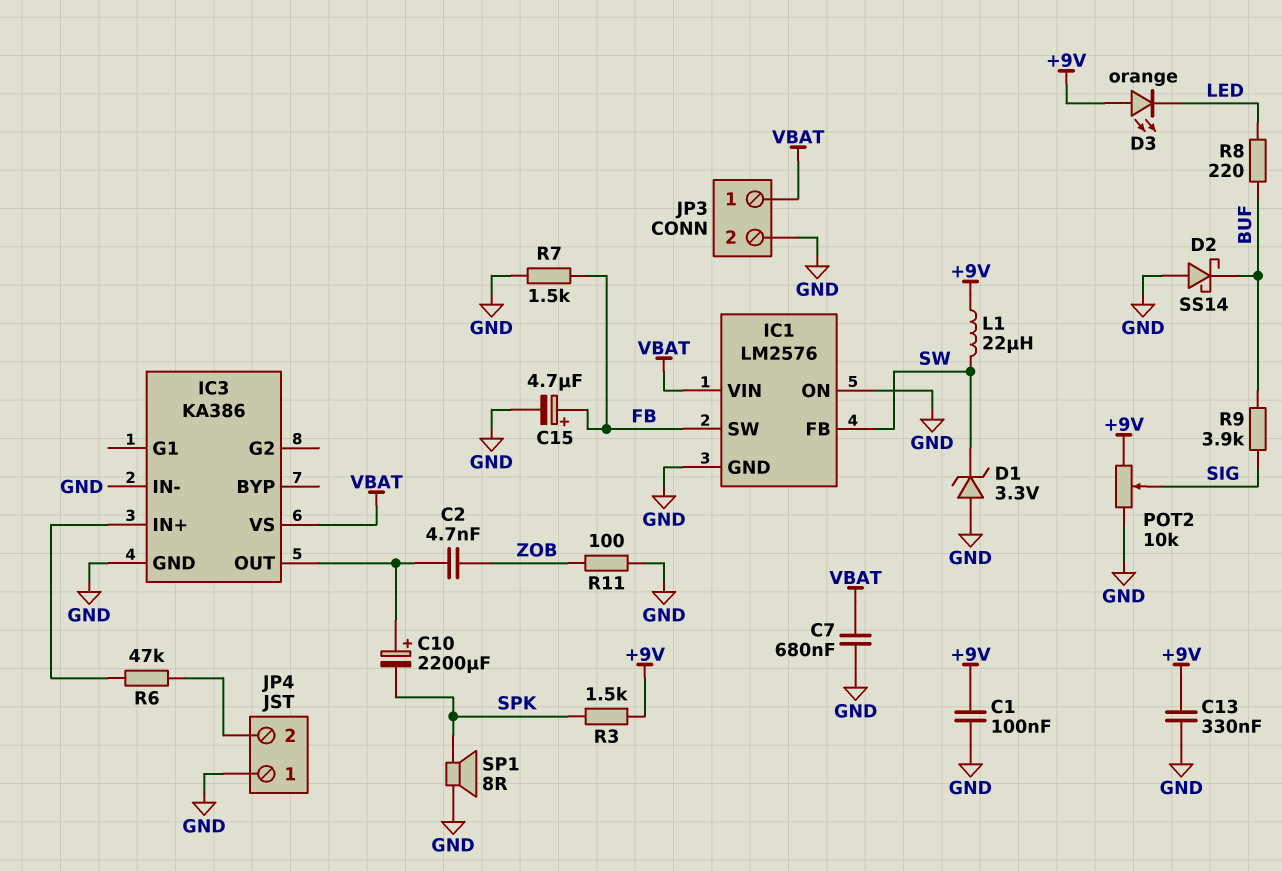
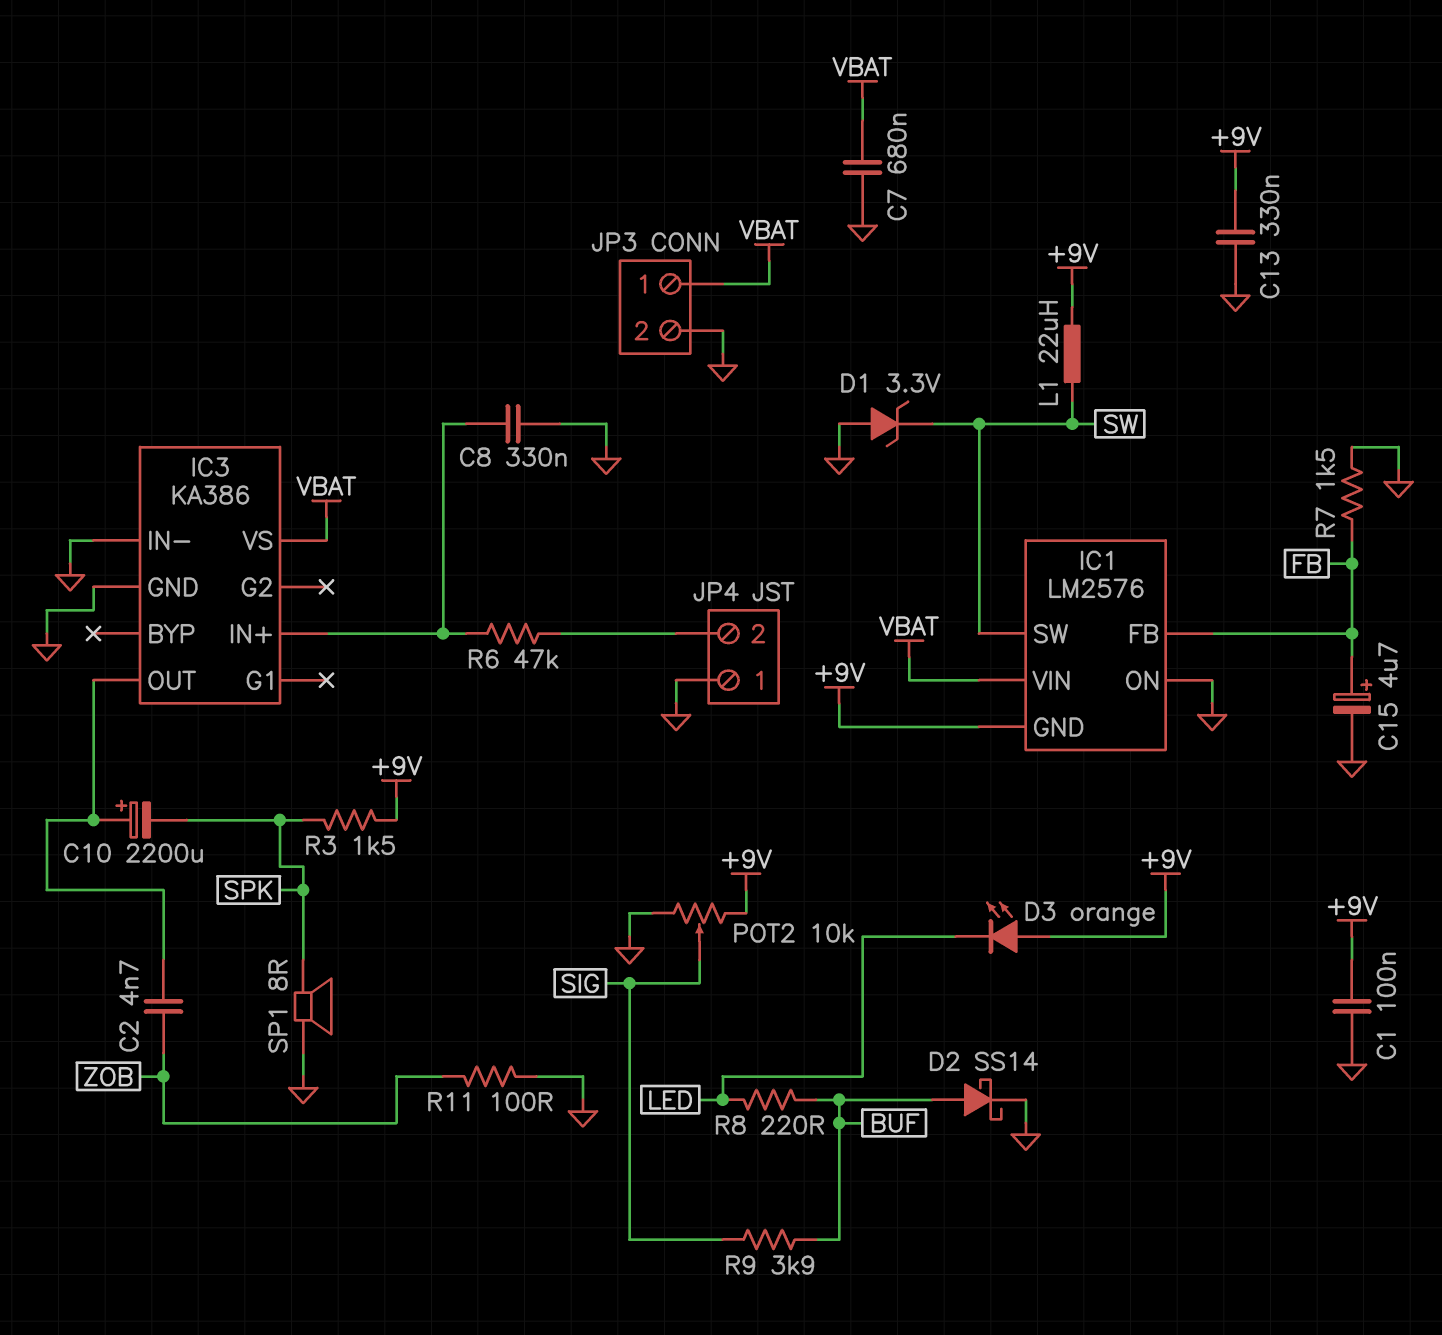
C8: none -> 330nF (GND, IC3/IN+)
D2: schottky SS14 (A GND, K BUF) -> schottky SS14 (A BUF, K GND)
IC1 pin FB: SW -> FB
IC1 pin GND: GND -> +9V
IC1 pin SW: FB -> SW

